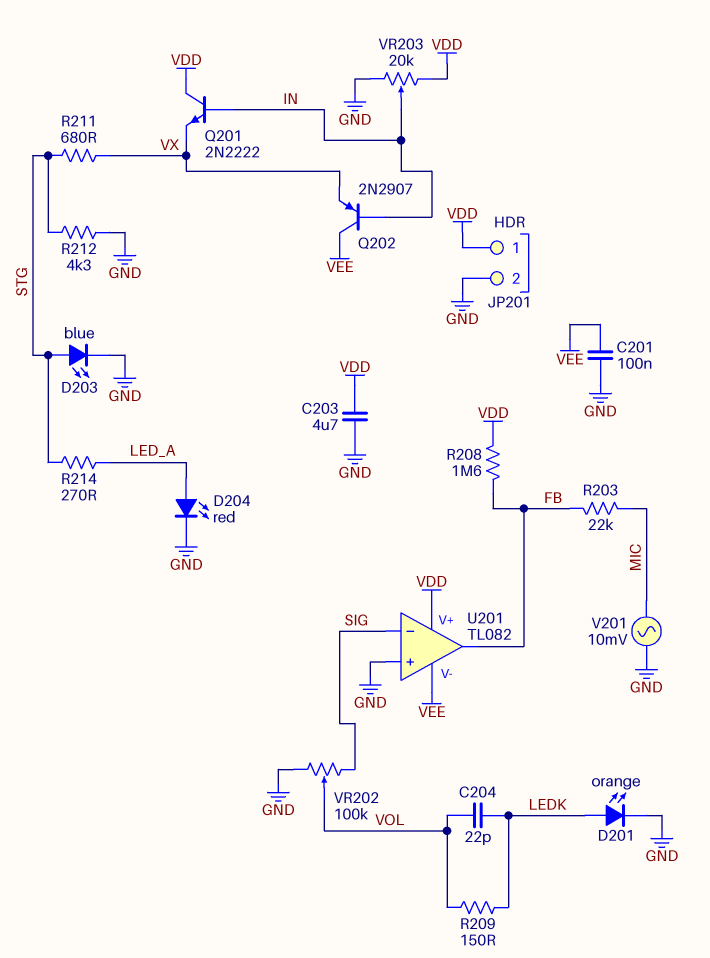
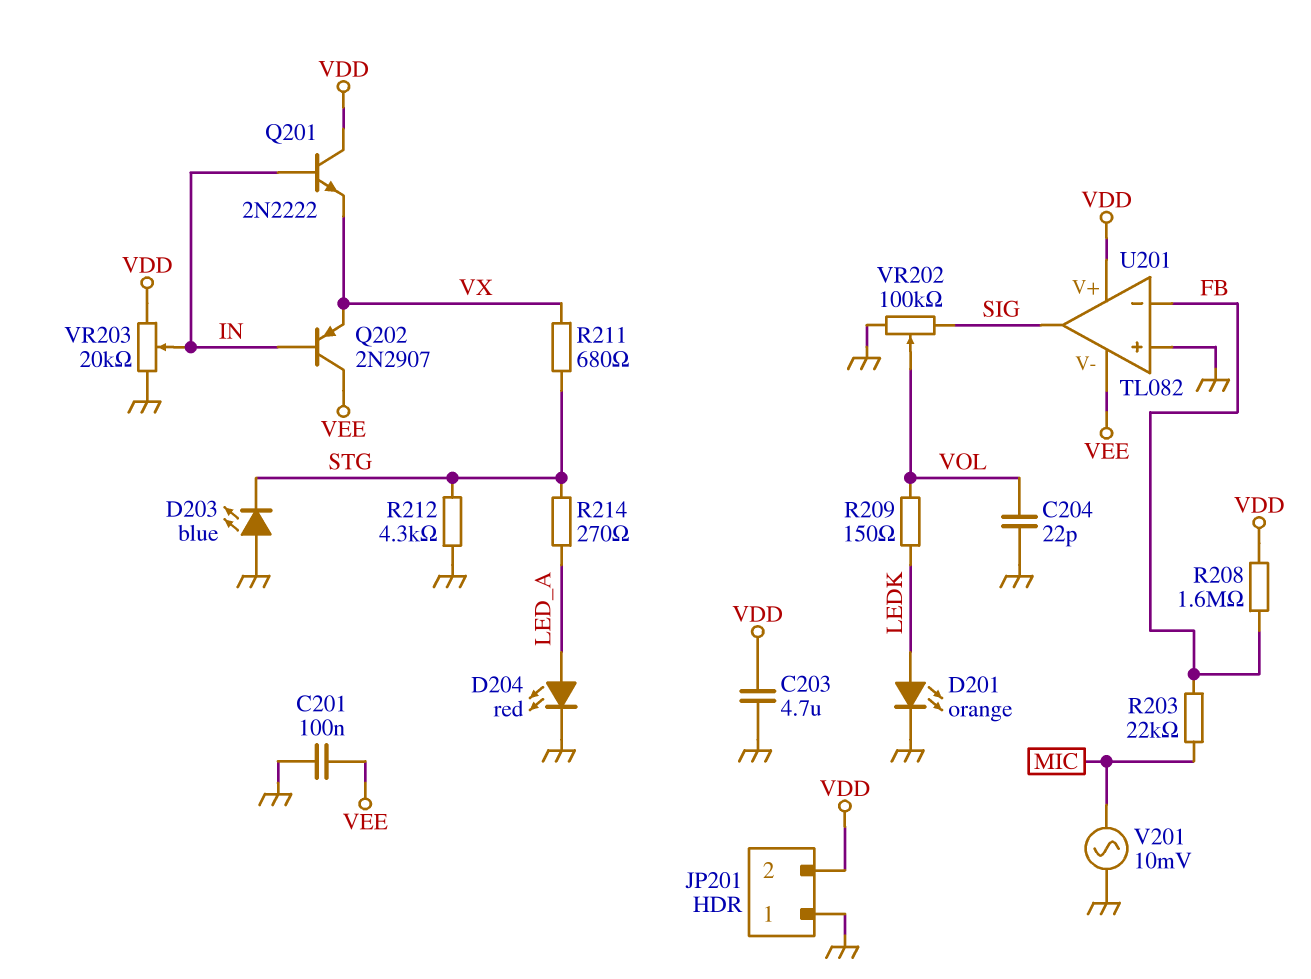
C204: 22pF (LEDK, VOL) -> 22pF (GND, VOL)
D203: LED blue (A STG, K GND) -> LED blue (A GND, K STG)
JP201 pin 1: VDD -> GND
JP201 pin 2: GND -> VDD
U201 pin in-: SIG -> FB
U201 pin out: FB -> SIG

